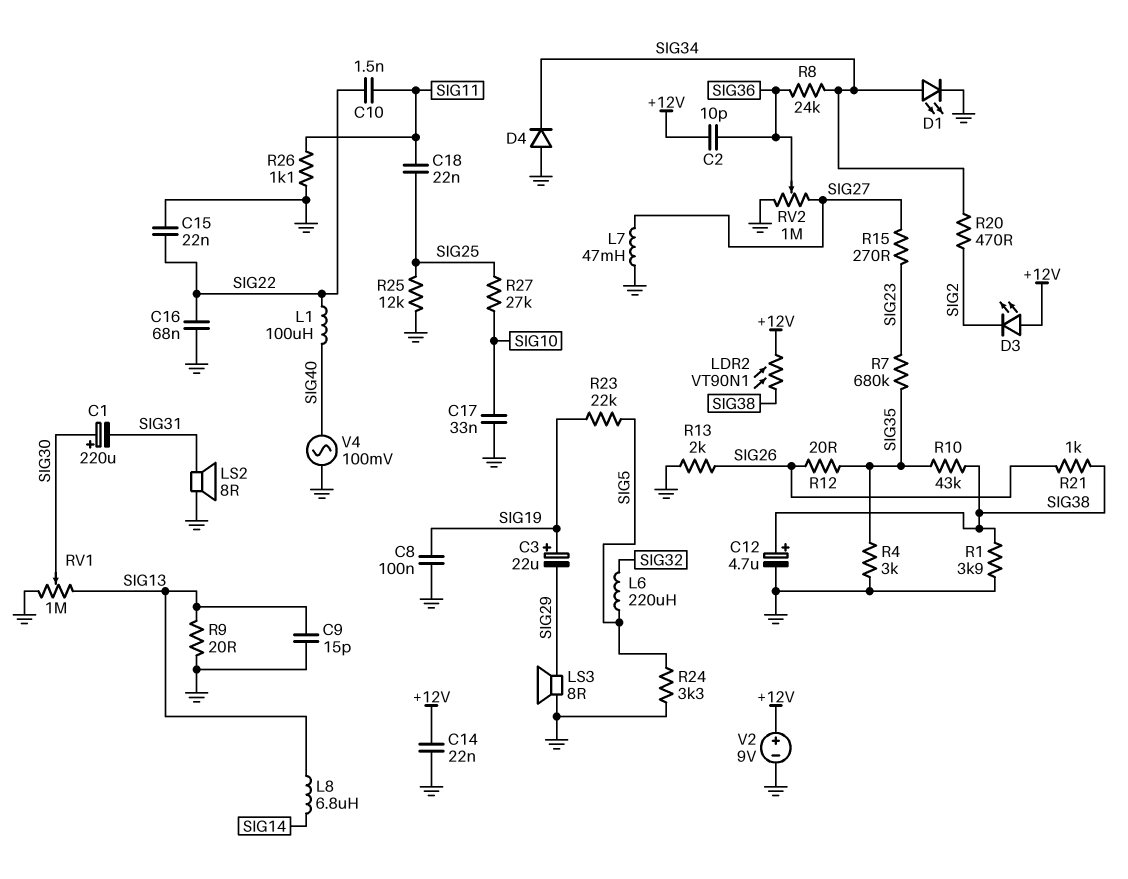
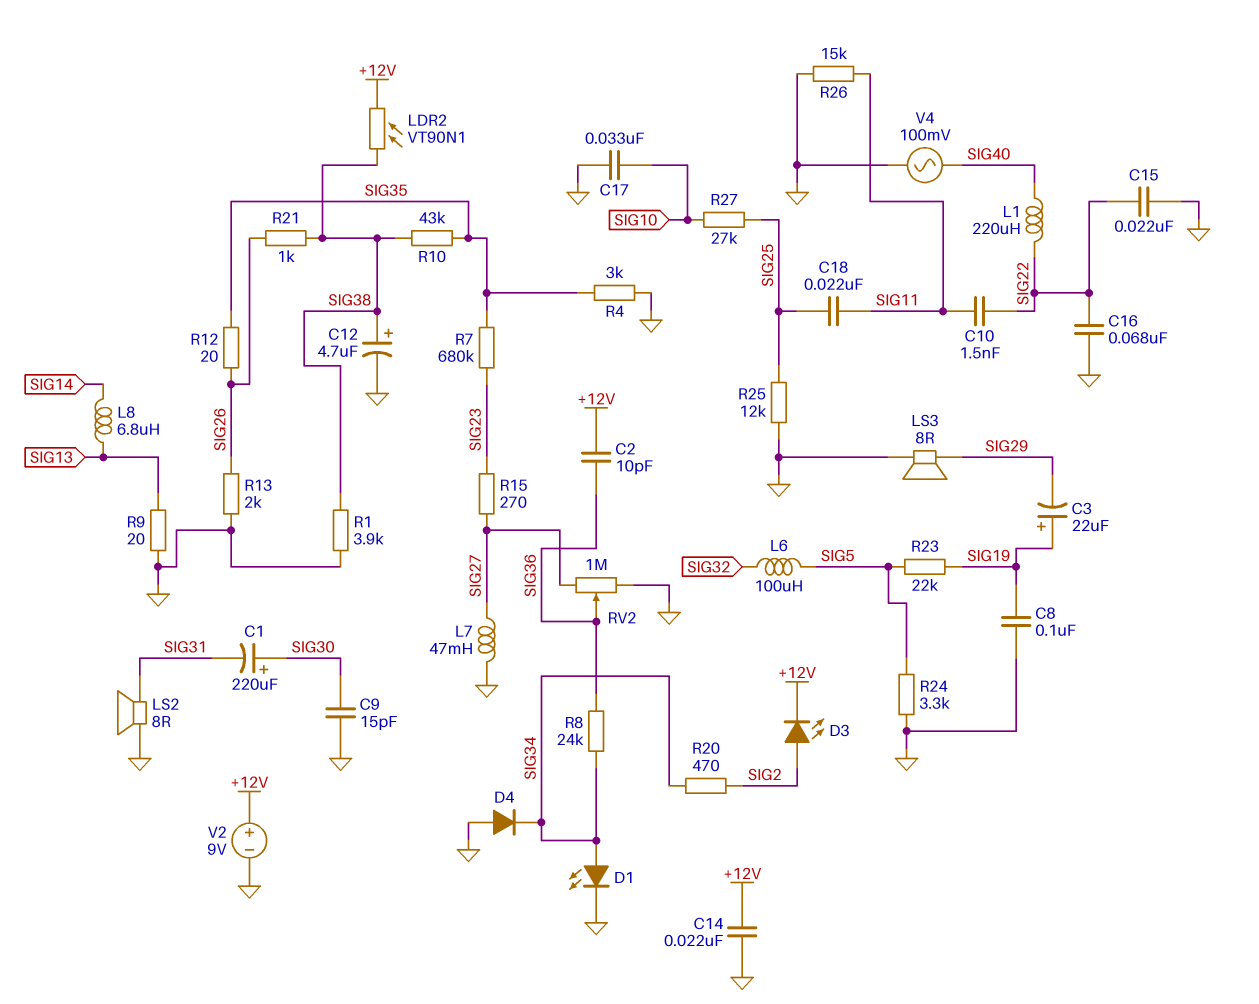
C9: 15pF (GND, SIG13) -> 15pF (GND, SIG30)
D3: LED (A +12V, K SIG2) -> LED (A SIG2, K +12V)
L1: 100uH (SIG22, SIG40) -> 220uH (SIG22, SIG40)
L6: 220uH (SIG5, SIG32) -> 100uH (SIG5, SIG32)
R26: 1.1k (GND, SIG11) -> 15k (GND, SIG11)
RV1: 1M (GND, SIG13, wiper SIG30) -> none

